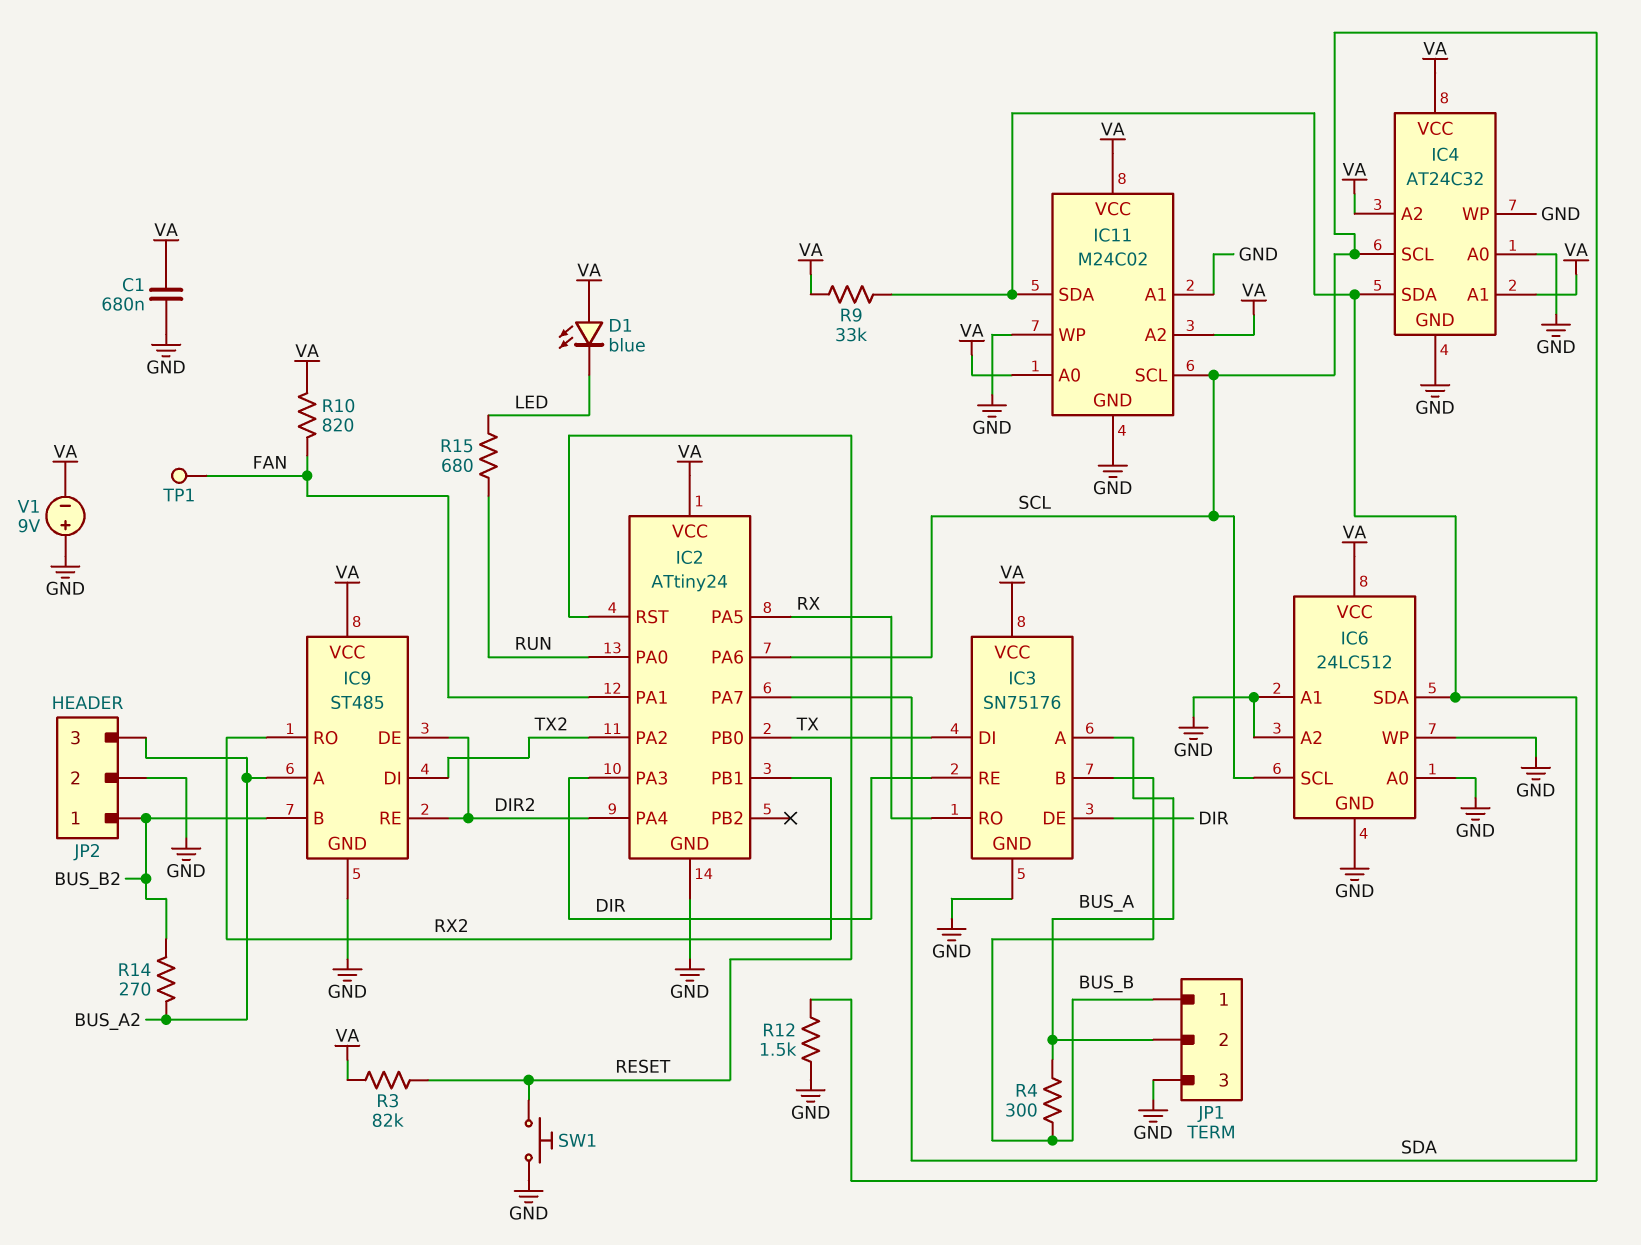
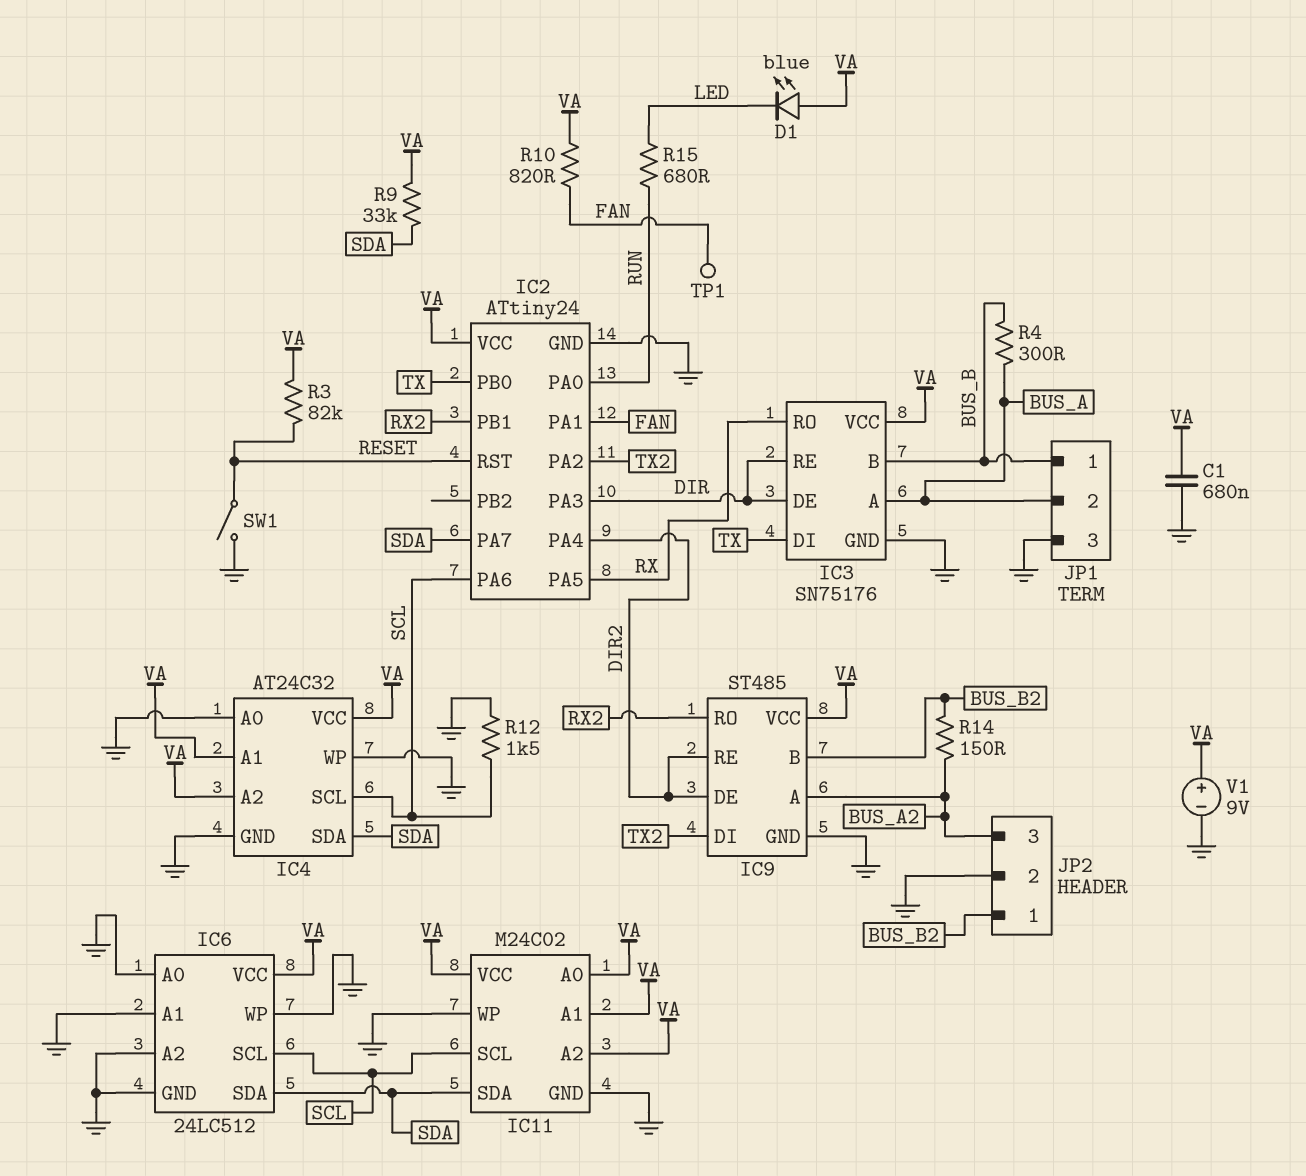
IC11 pin A1: GND -> VA
R14: 270 (BUS_A2, BUS_B2) -> 150 (BUS_A2, BUS_B2)
SW1: button (GND, RESET) -> switch (GND, RESET)
V1: 9V (plus GND, minus VA) -> 9V (plus VA, minus GND)

